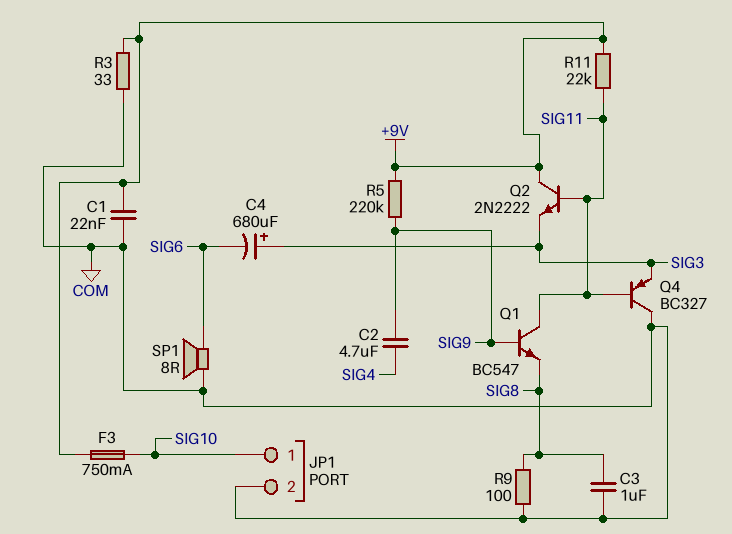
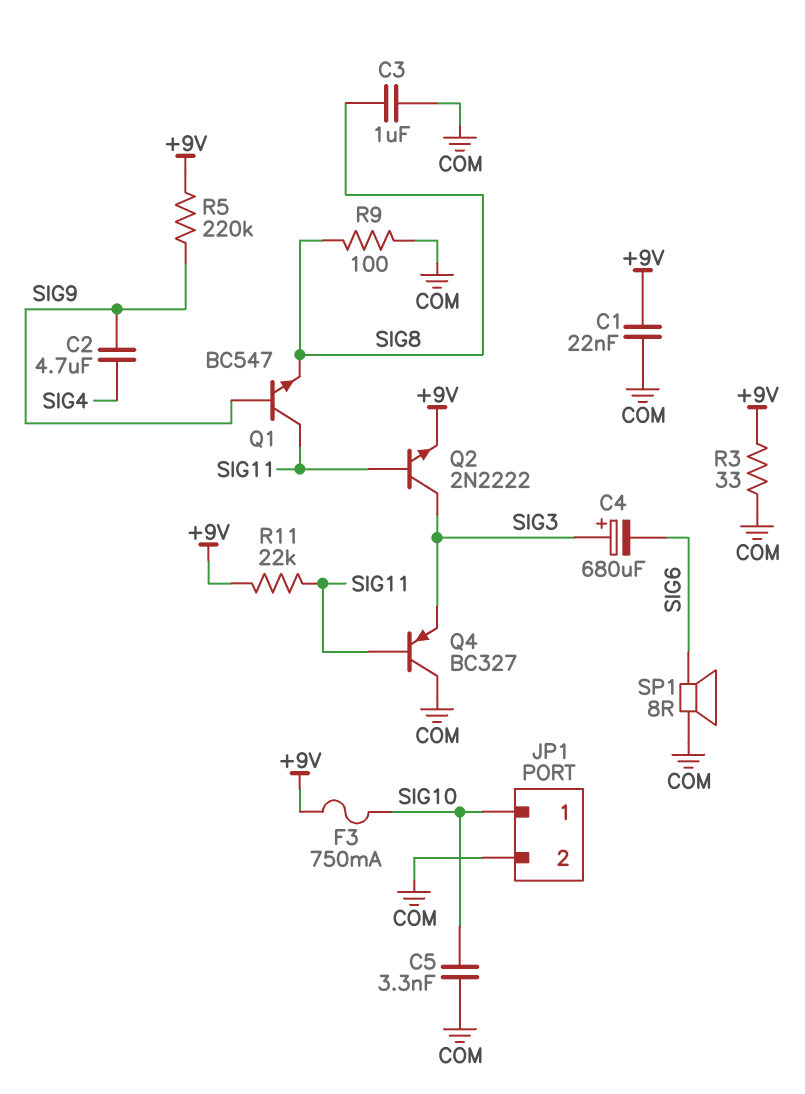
C5: none -> 3.3nF (COM, SIG10)
Q2: NPN 2N2222 (B SIG11, C +9V, E SIG3) -> NPN 2N2222 (B SIG11, C SIG3, E +9V)

